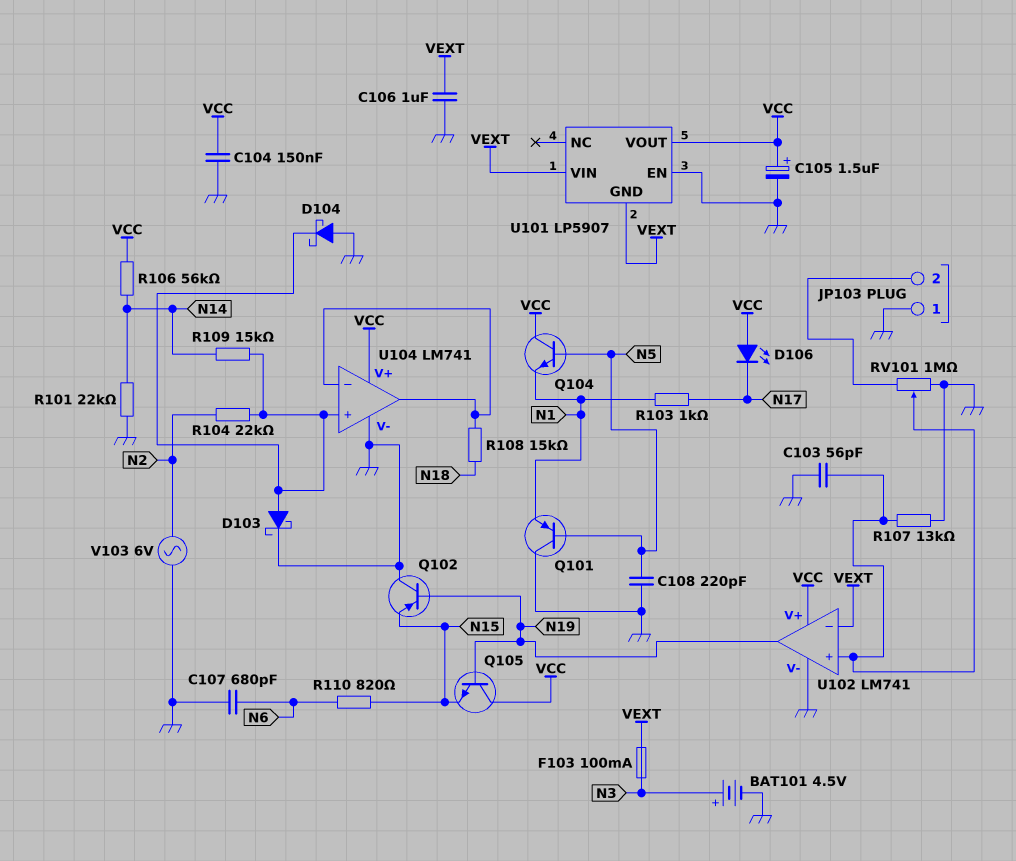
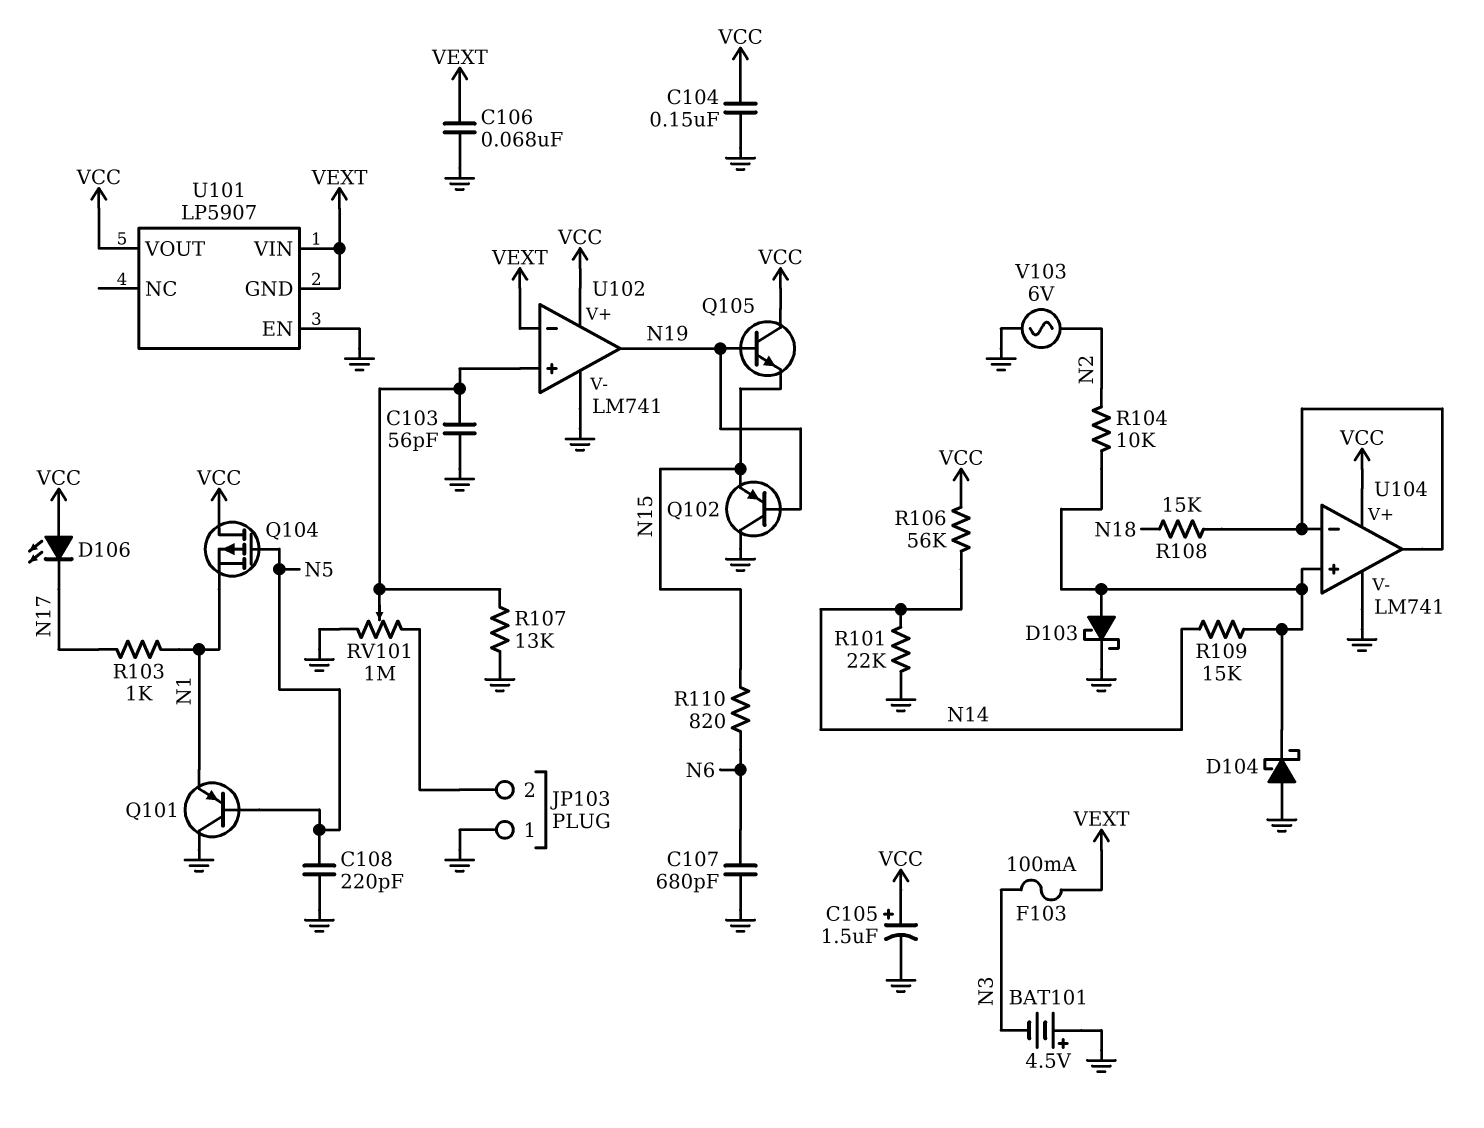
BAT101: 4.5V (plus N3, minus GND) -> 4.5V (plus GND, minus N3)
C106: 1uF (GND, VEXT) -> 68nF (GND, VEXT)
Q104: NPN (B N5, C VCC, E N1) -> PMOS (G N5, D VCC, S N1)
R104: 22k (N2, U104/in+) -> 10k (N2, U104/in+)

